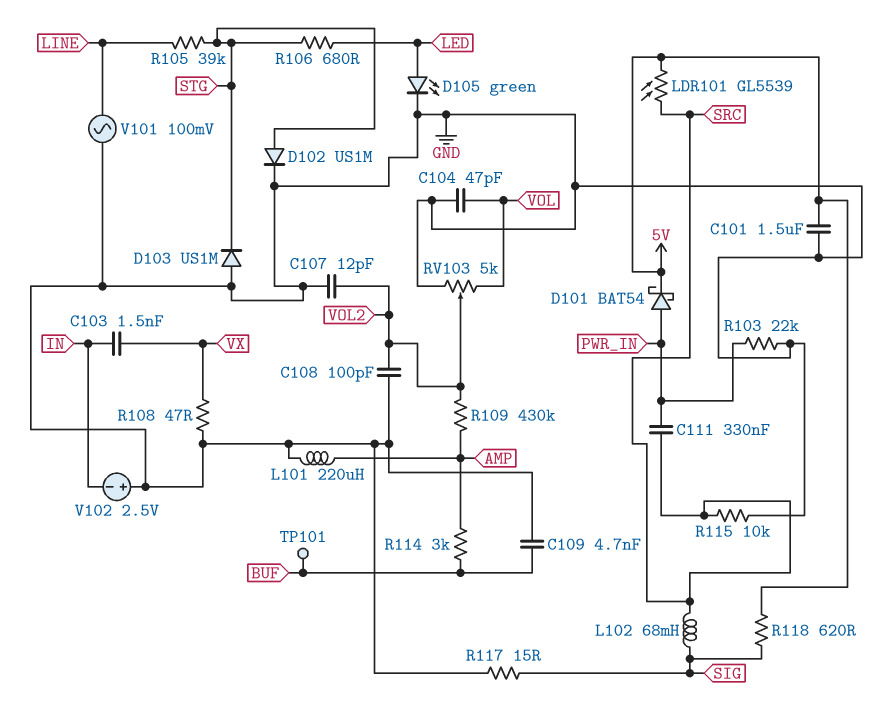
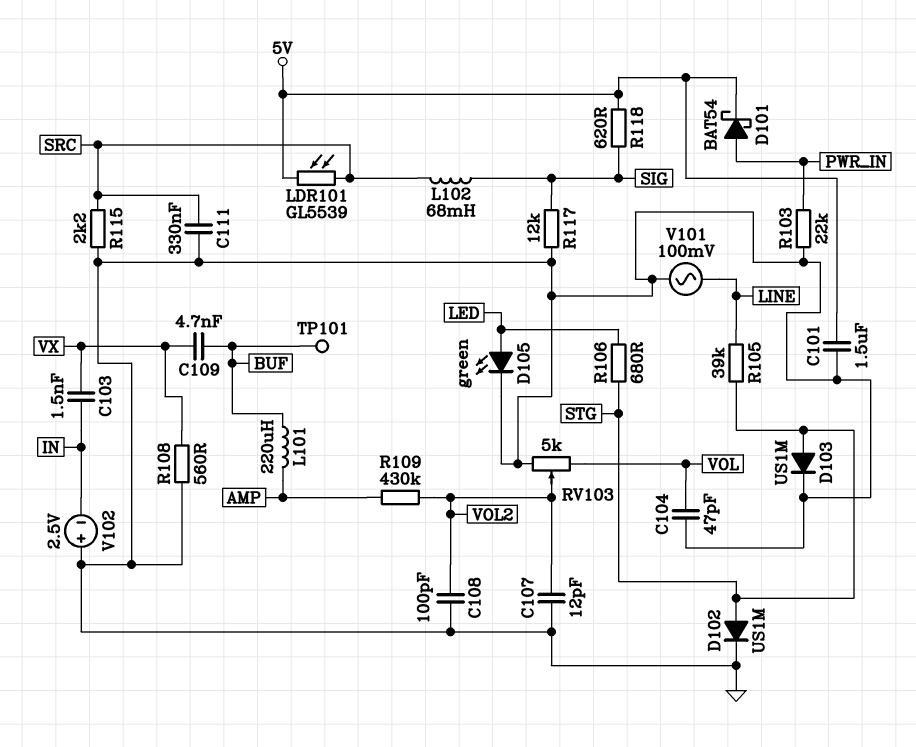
C109: 4.7nF (BUF, GND) -> 4.7nF (BUF, VX)
C111: 330nF (PWR_IN, SRC) -> 330nF (GND, SRC)
D103: diode US1M (A GND, K STG) -> diode US1M (A STG, K GND)
L101: 220uH (AMP, GND) -> 220uH (AMP, BUF)
R108: 47 (GND, VX) -> 560 (GND, VX)
R114: 3k (AMP, BUF) -> none
R115: 10k (GND, SRC) -> 2.2k (GND, SRC)
R117: 15 (GND, SIG) -> 12k (GND, SIG)

